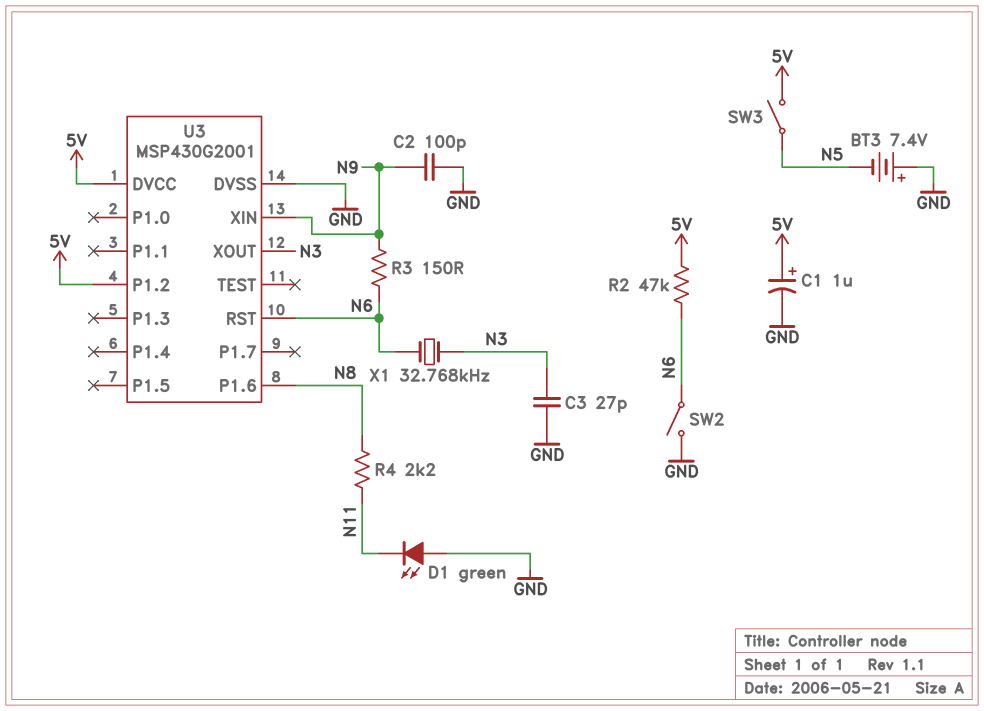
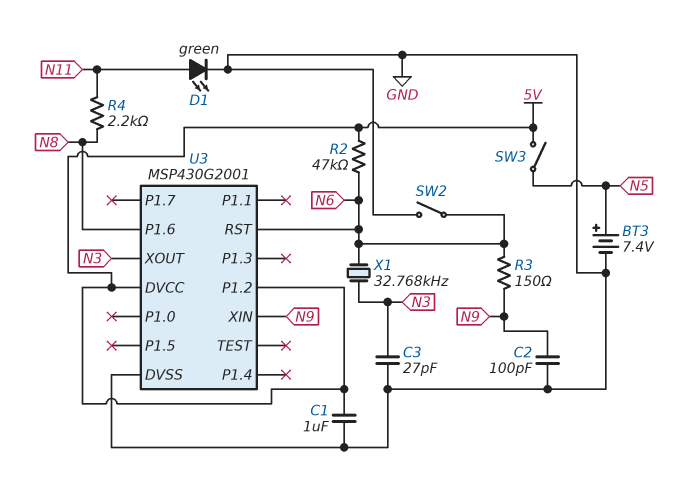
BT3: 7.4V (plus GND, minus N5) -> 7.4V (plus N5, minus GND)
C1: 1uF (plus 5V, minus GND) -> 1uF (5V, GND)
D1: LED green (A GND, K N11) -> LED green (A N11, K GND)

